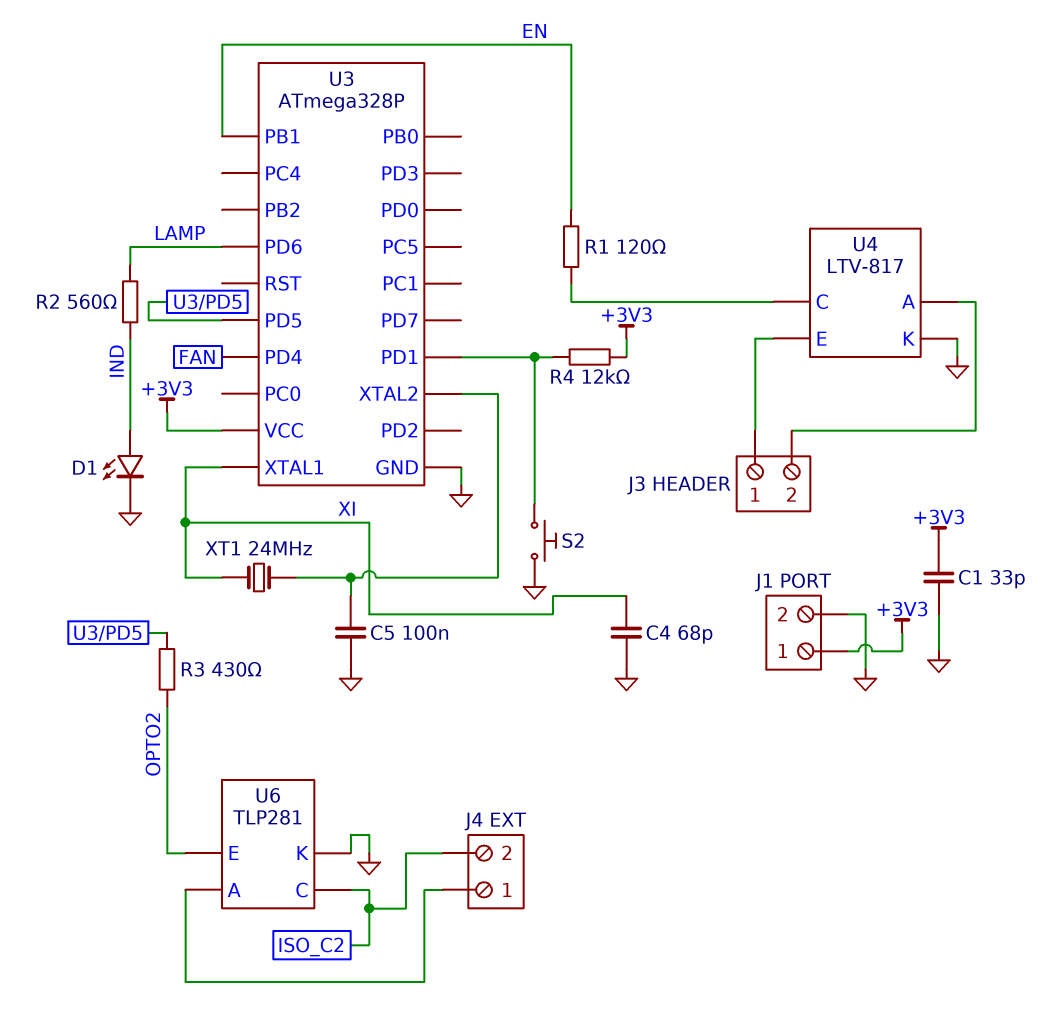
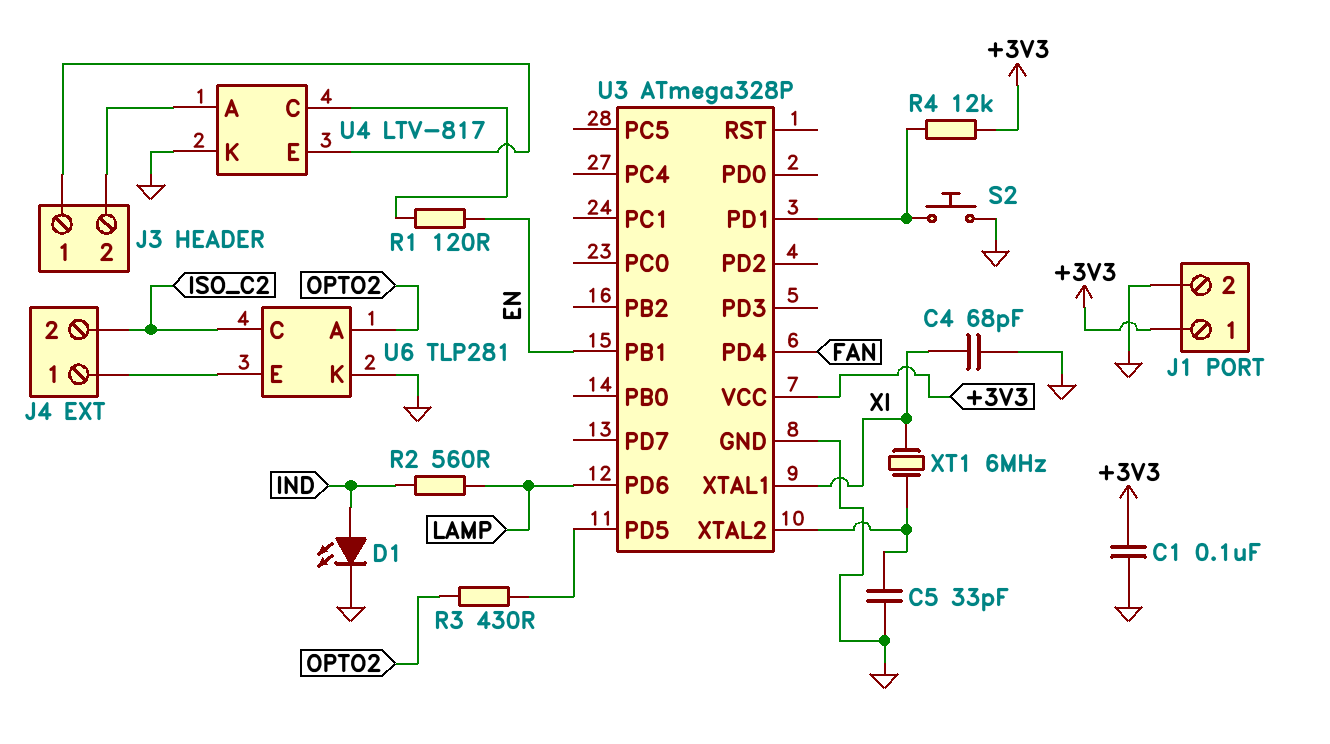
C1: 33pF (+3V3, GND) -> 100nF (+3V3, GND)
C5: 100nF (GND, U3/XTAL2) -> 33pF (GND, U3/XTAL2)
U6 pin A: J4/1 -> OPTO2
U6 pin E: OPTO2 -> J4/1
XT1: 24MHz (U3/XTAL2, XI) -> 6MHz (U3/XTAL2, XI)

